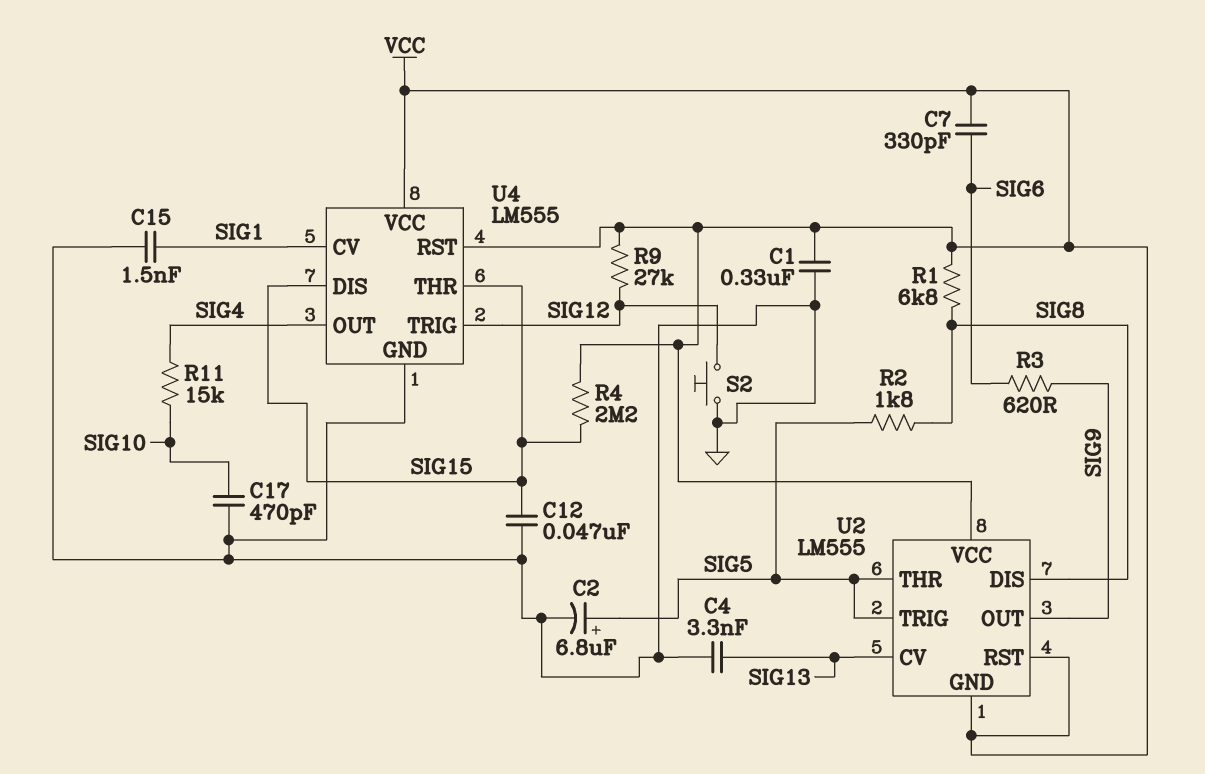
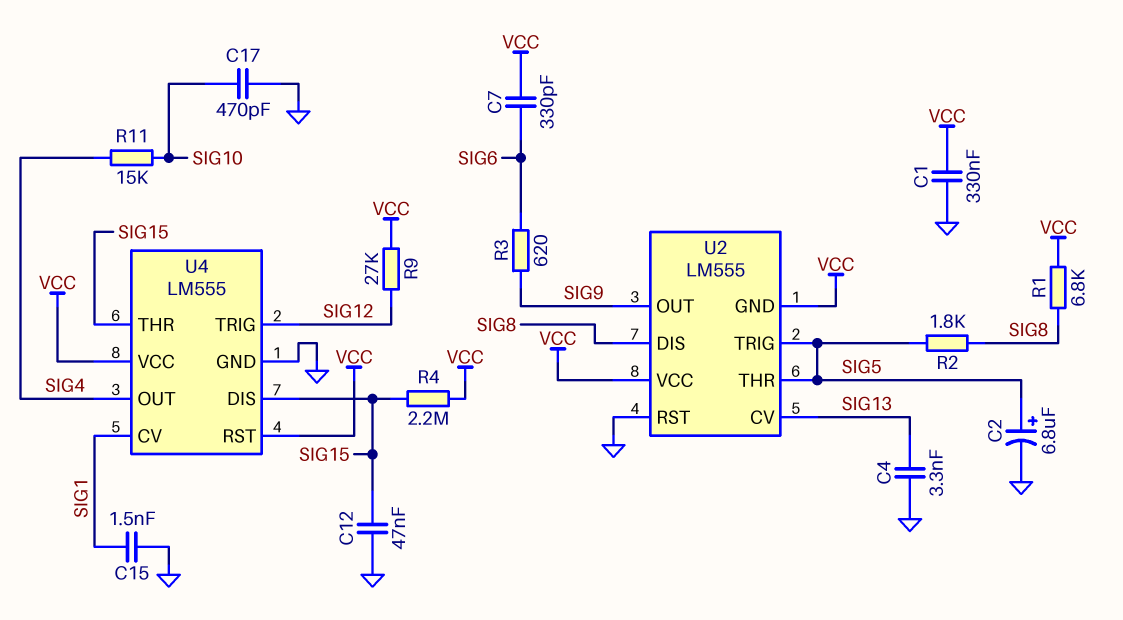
S2: button (GND, SIG12) -> none
U2 pin RST: VCC -> GND

